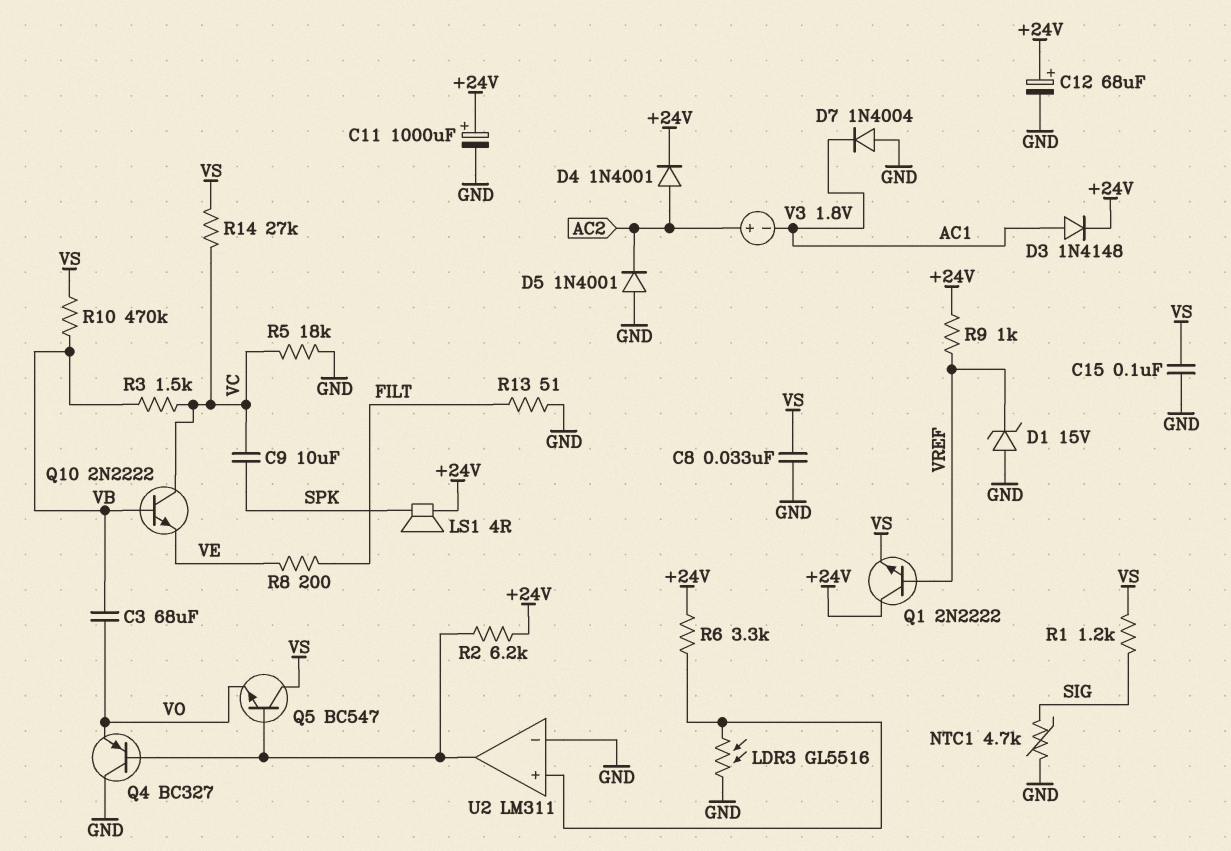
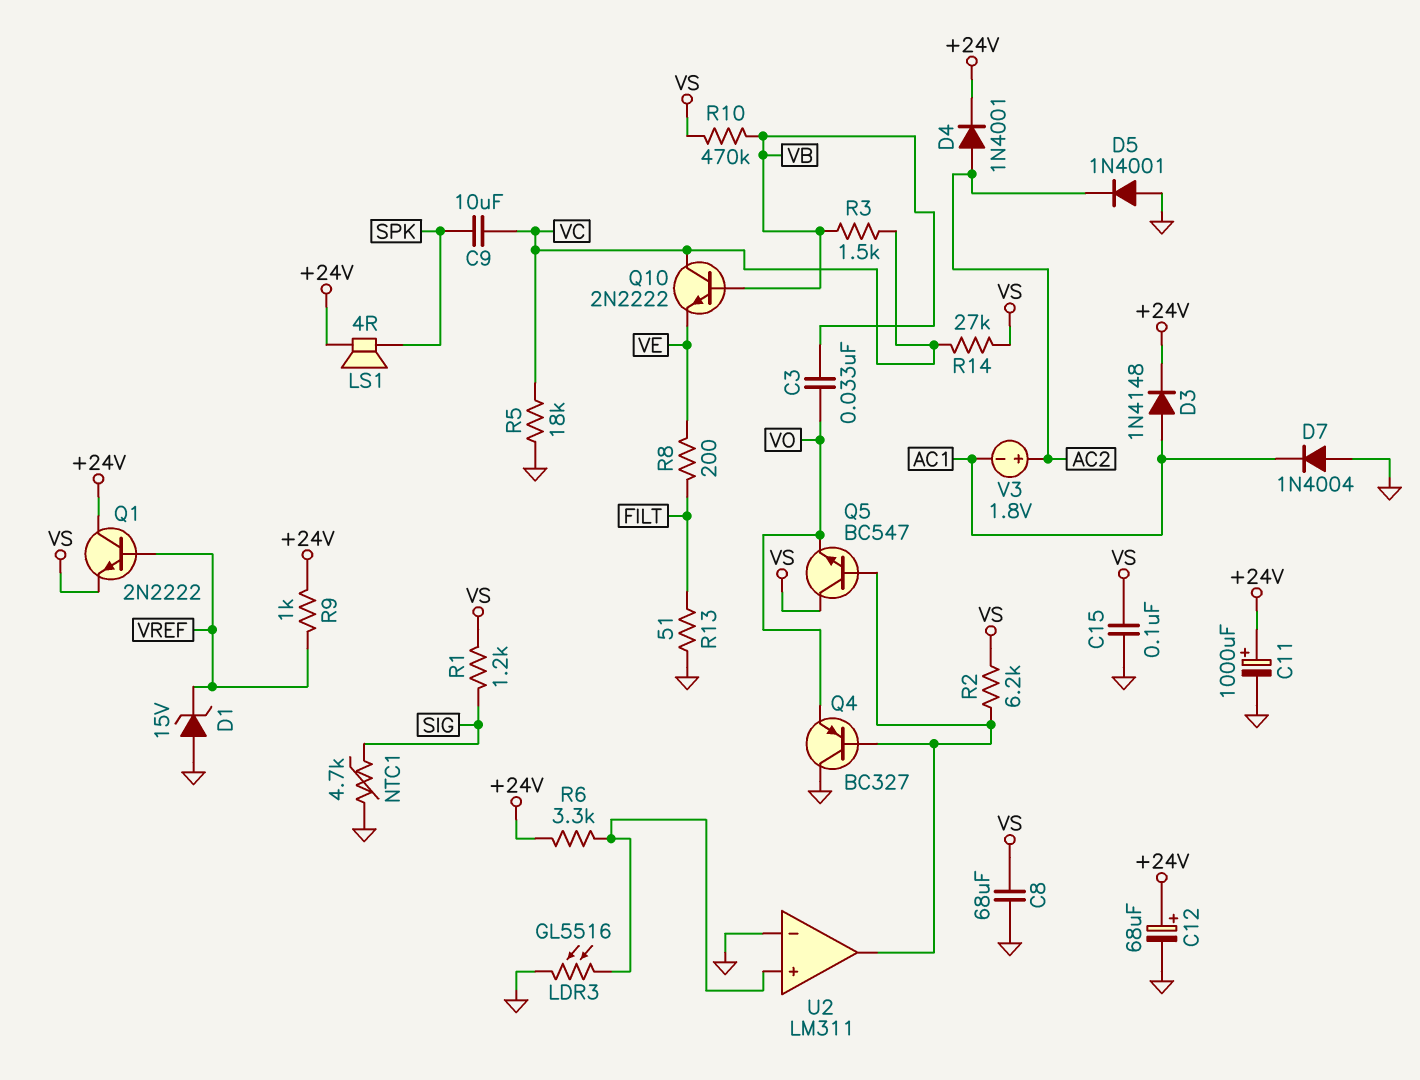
C3: 68uF (VB, VO) -> 33nF (VB, VO)
C8: 33nF (GND, VS) -> 68uF (GND, VS)
R2: 6.2k (+24V, U2/out) -> 6.2k (U2/out, VS)

